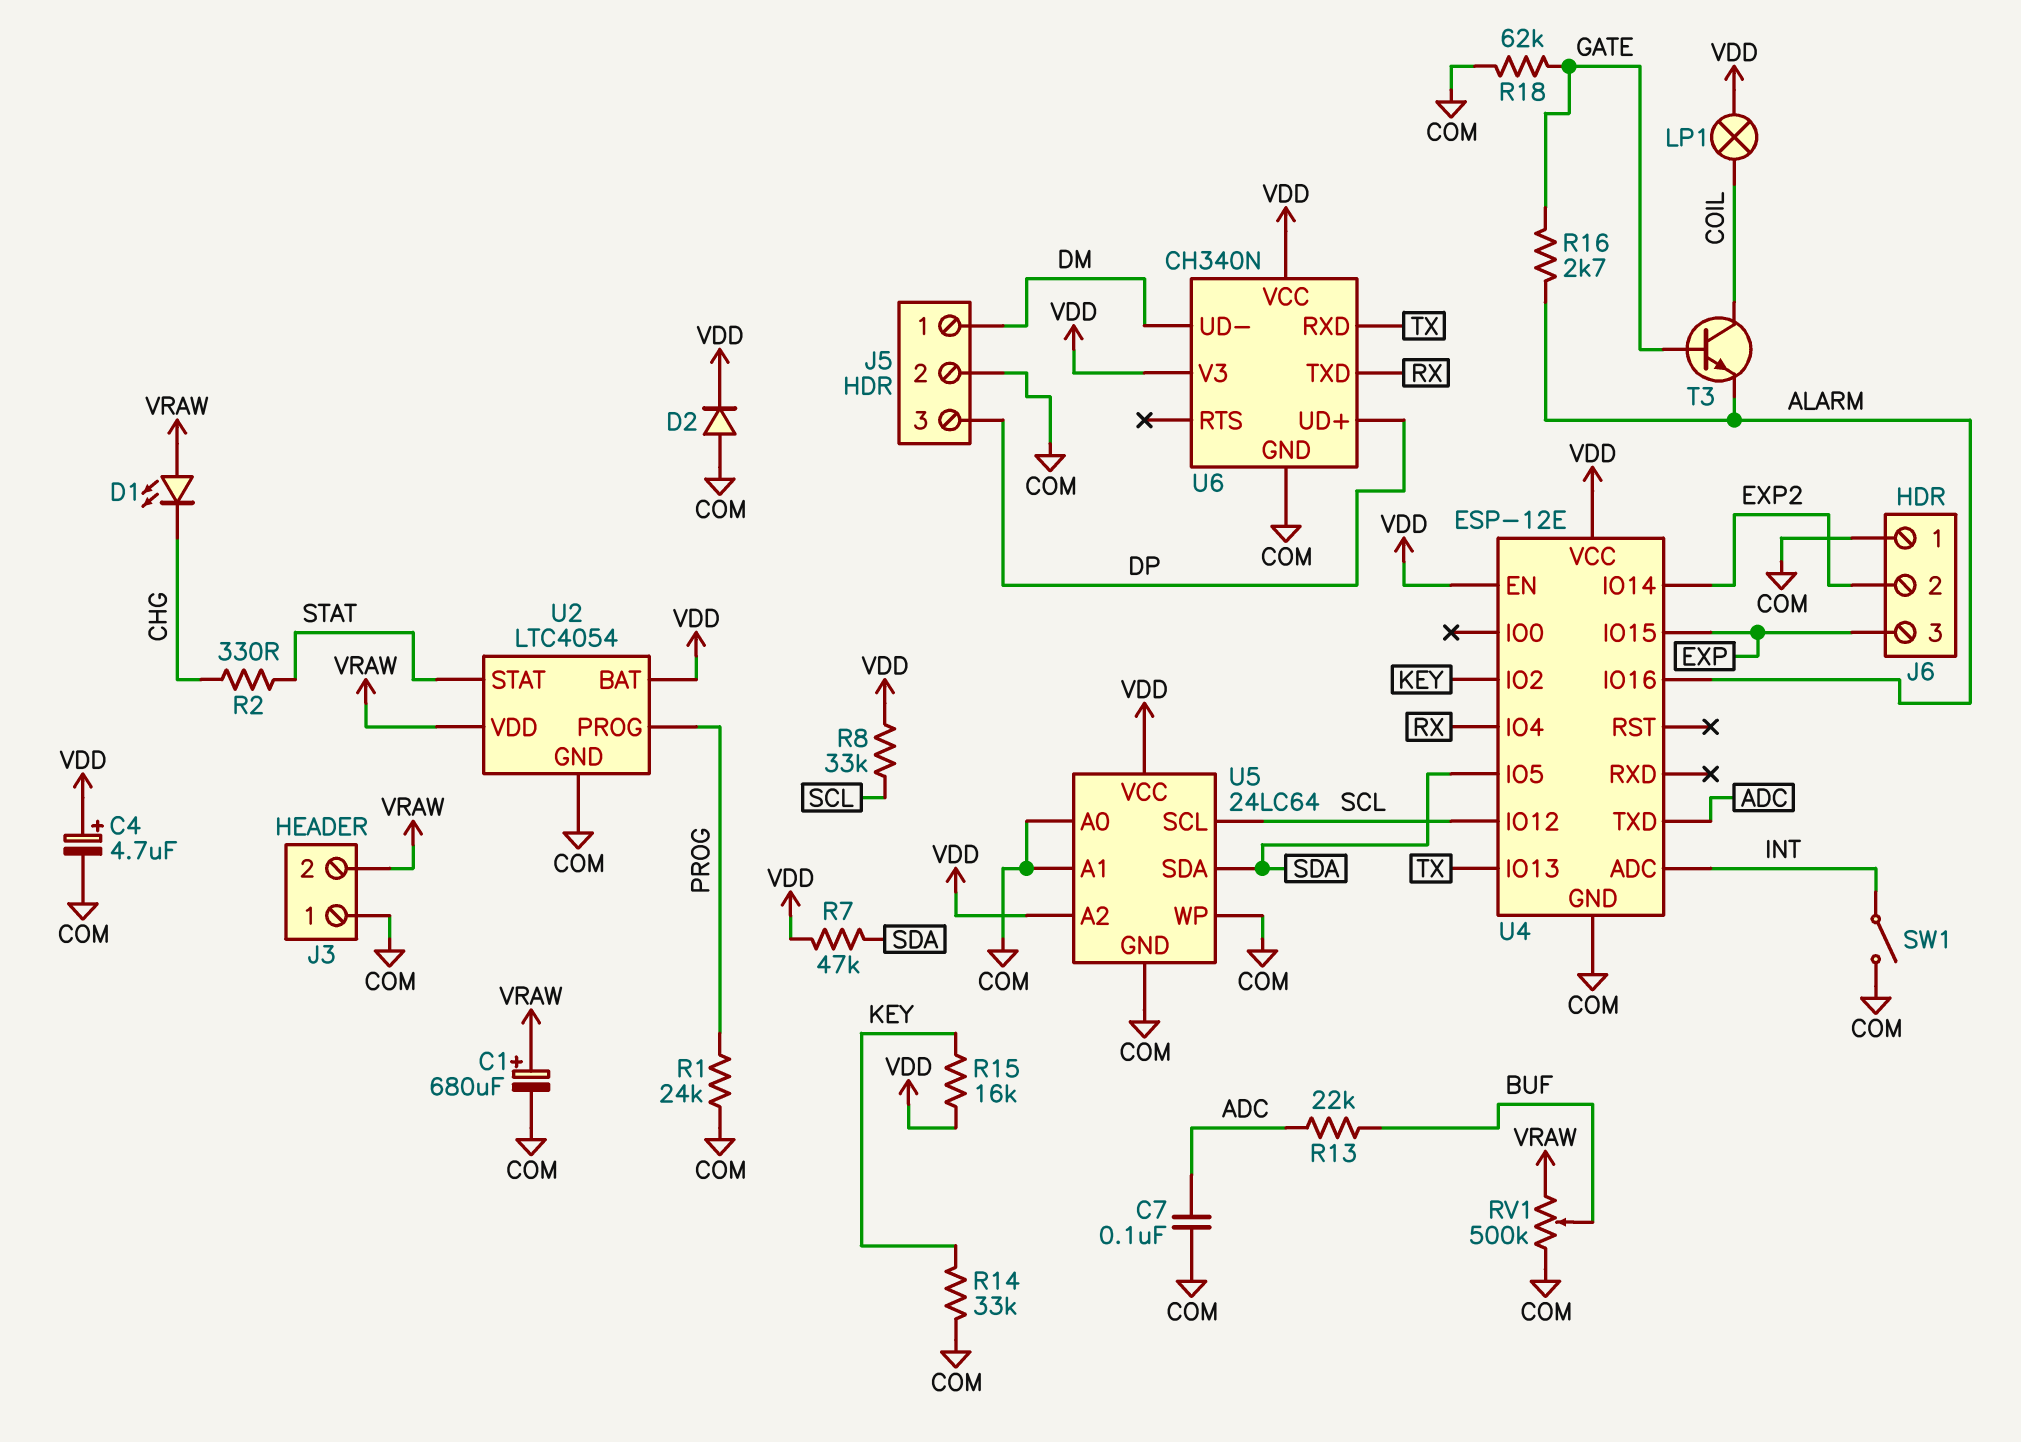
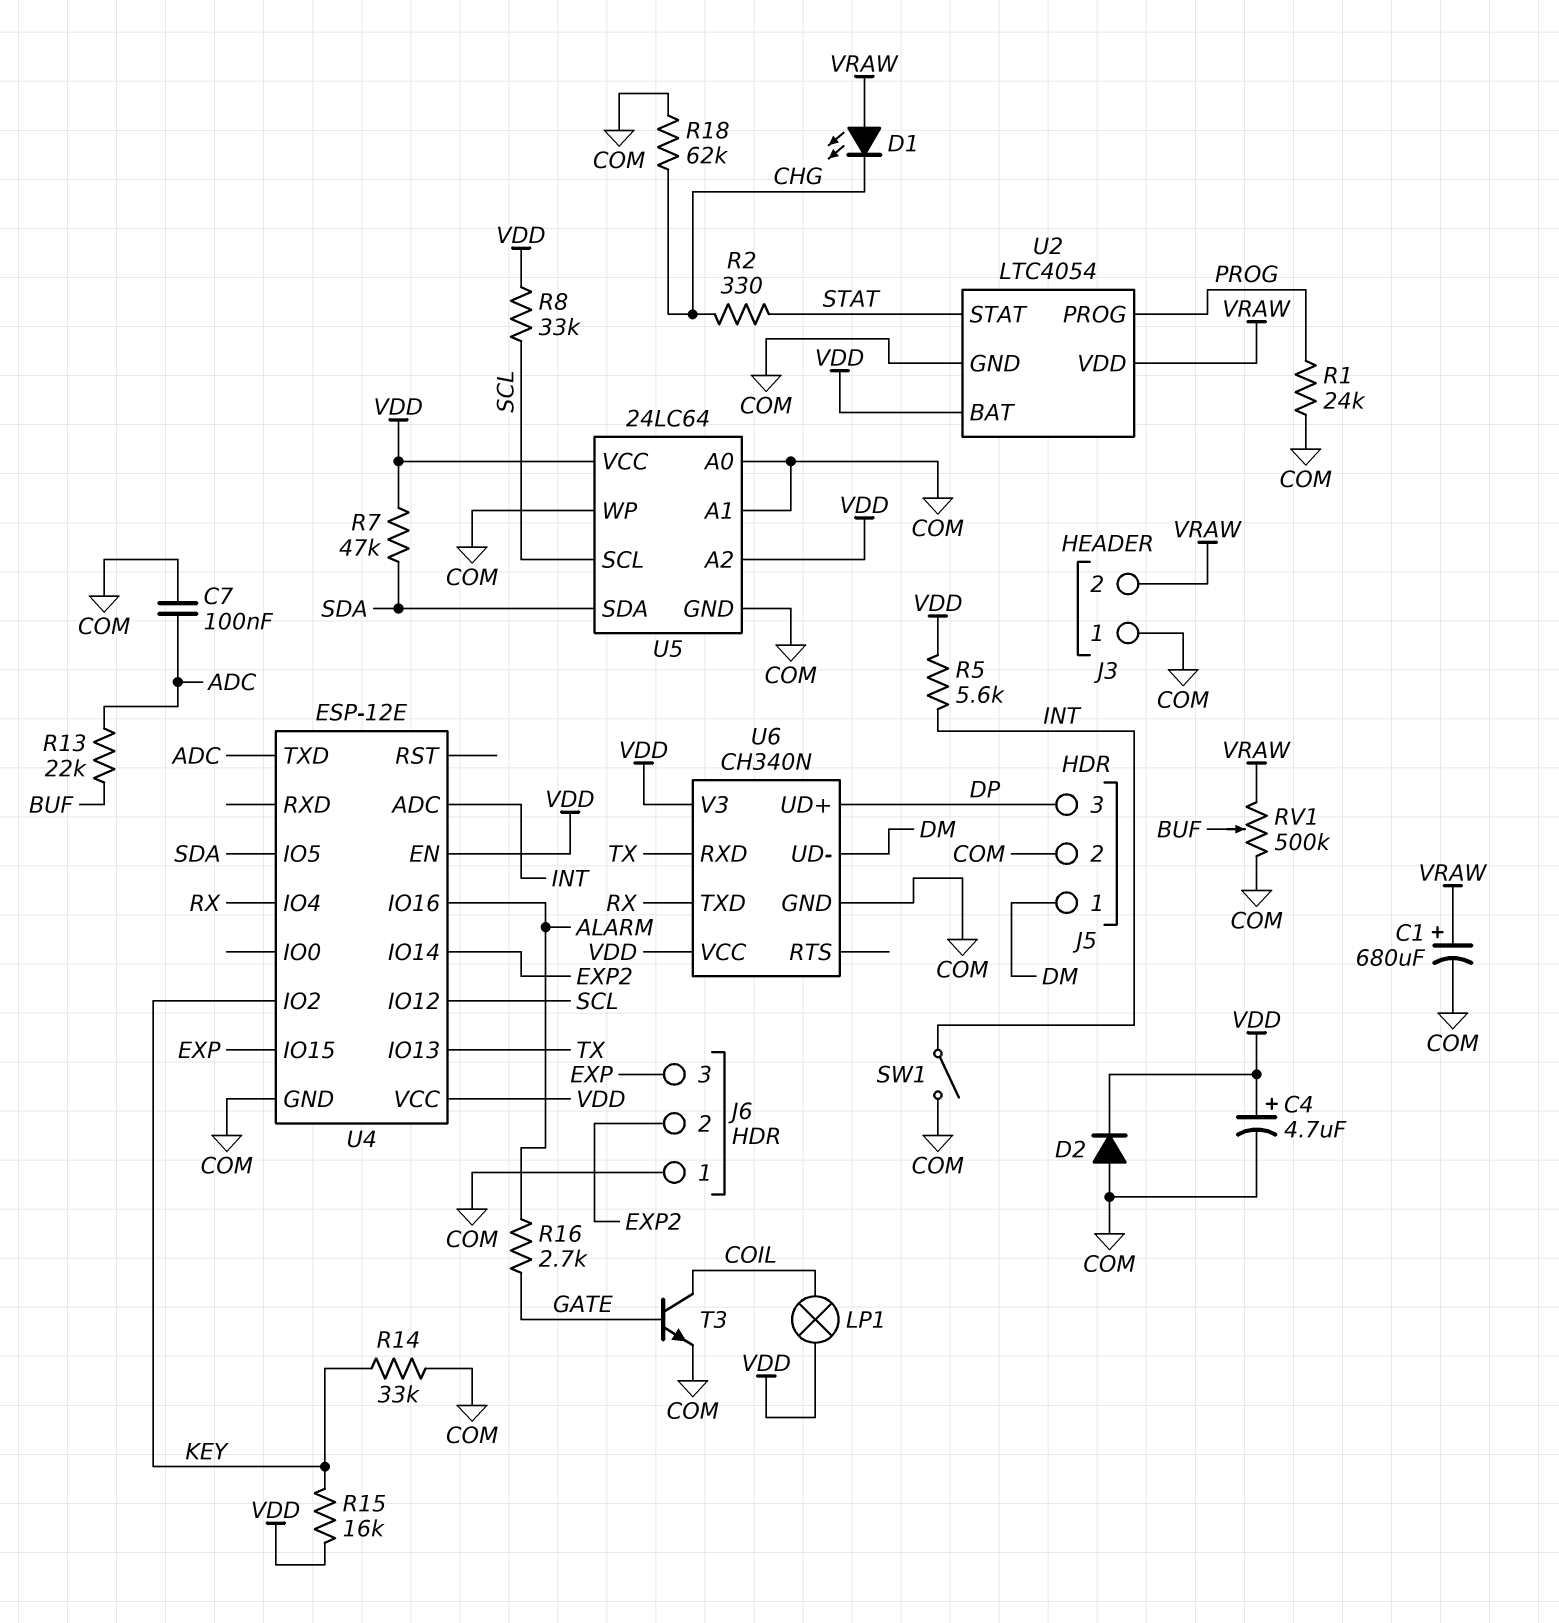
R5: none -> 5.6k (INT, VDD)
R18: 62k (COM, GATE) -> 62k (CHG, COM)
T3: NPN (B GATE, C COIL, E ALARM) -> NPN (B GATE, C COIL, E COM)

